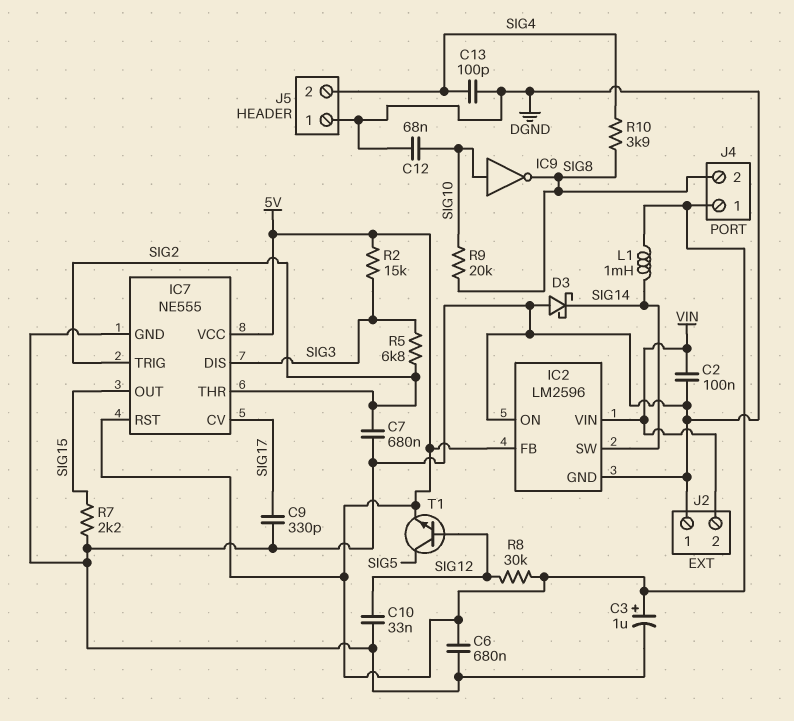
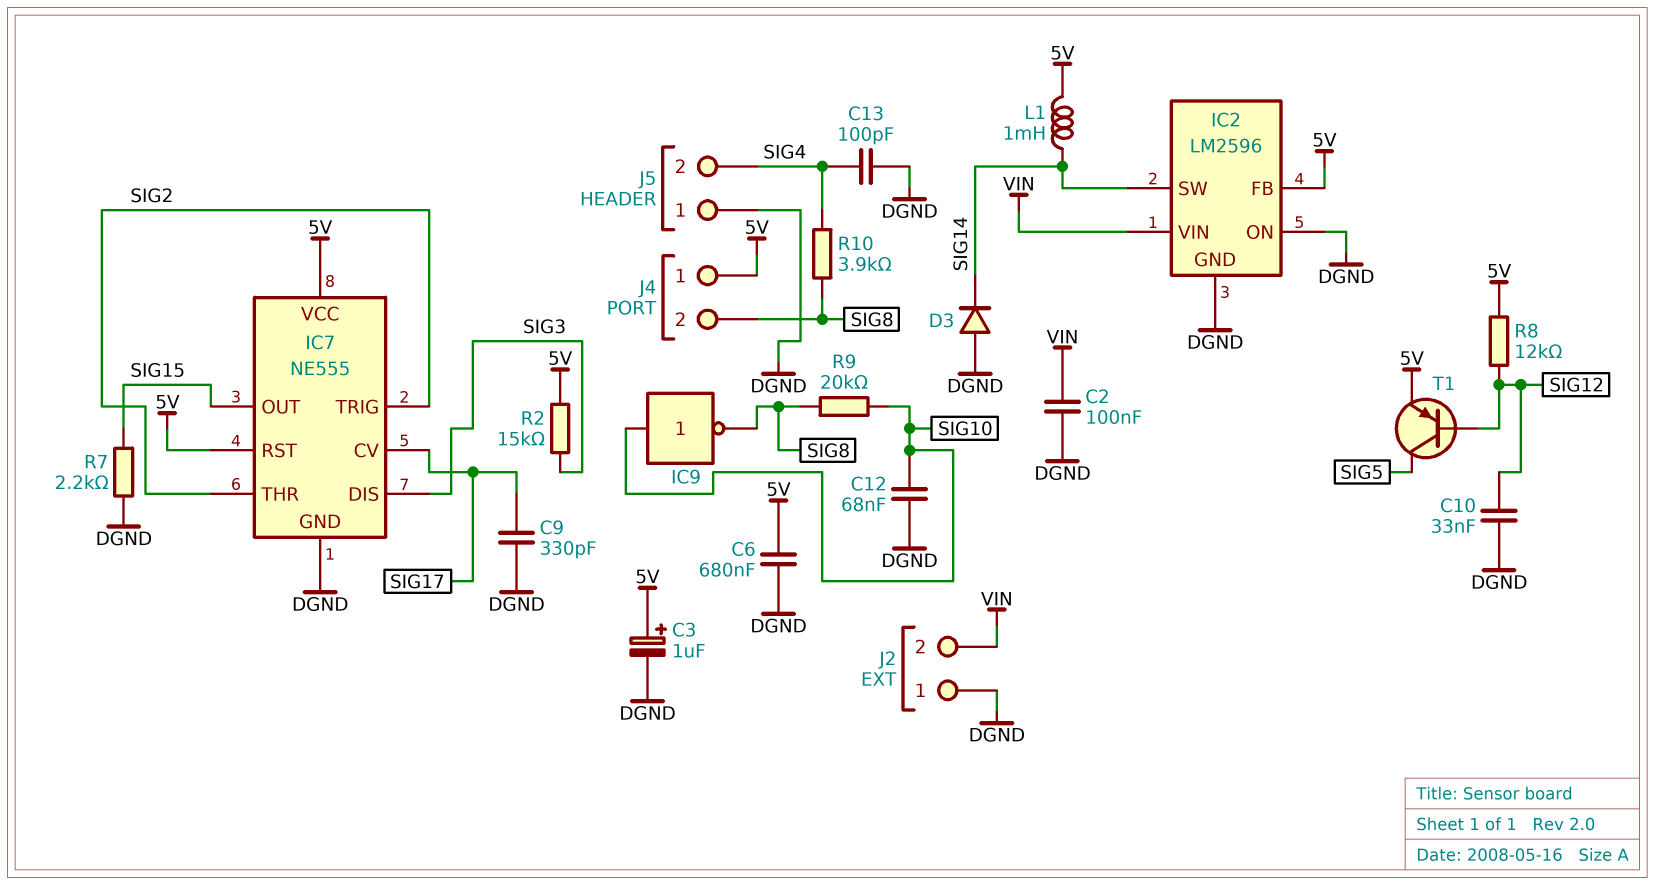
C7: 680nF (DGND, SIG2) -> none
D3: schottky (A DGND, K SIG14) -> diode (A DGND, K SIG14)
R5: 6.8k (SIG2, SIG3) -> none
R8: 30k (5V, SIG12) -> 12k (5V, SIG12)
T1: NPN (B SIG12, C SIG5, E 5V) -> PNP (B SIG12, C SIG5, E 5V)

